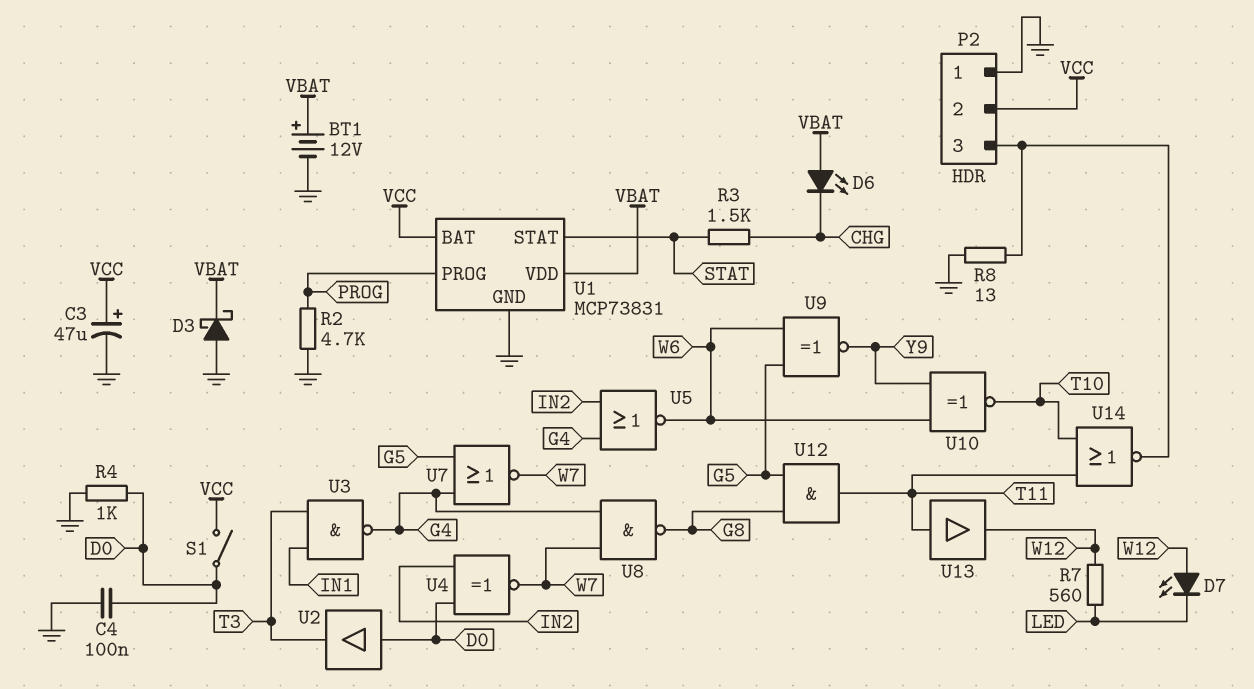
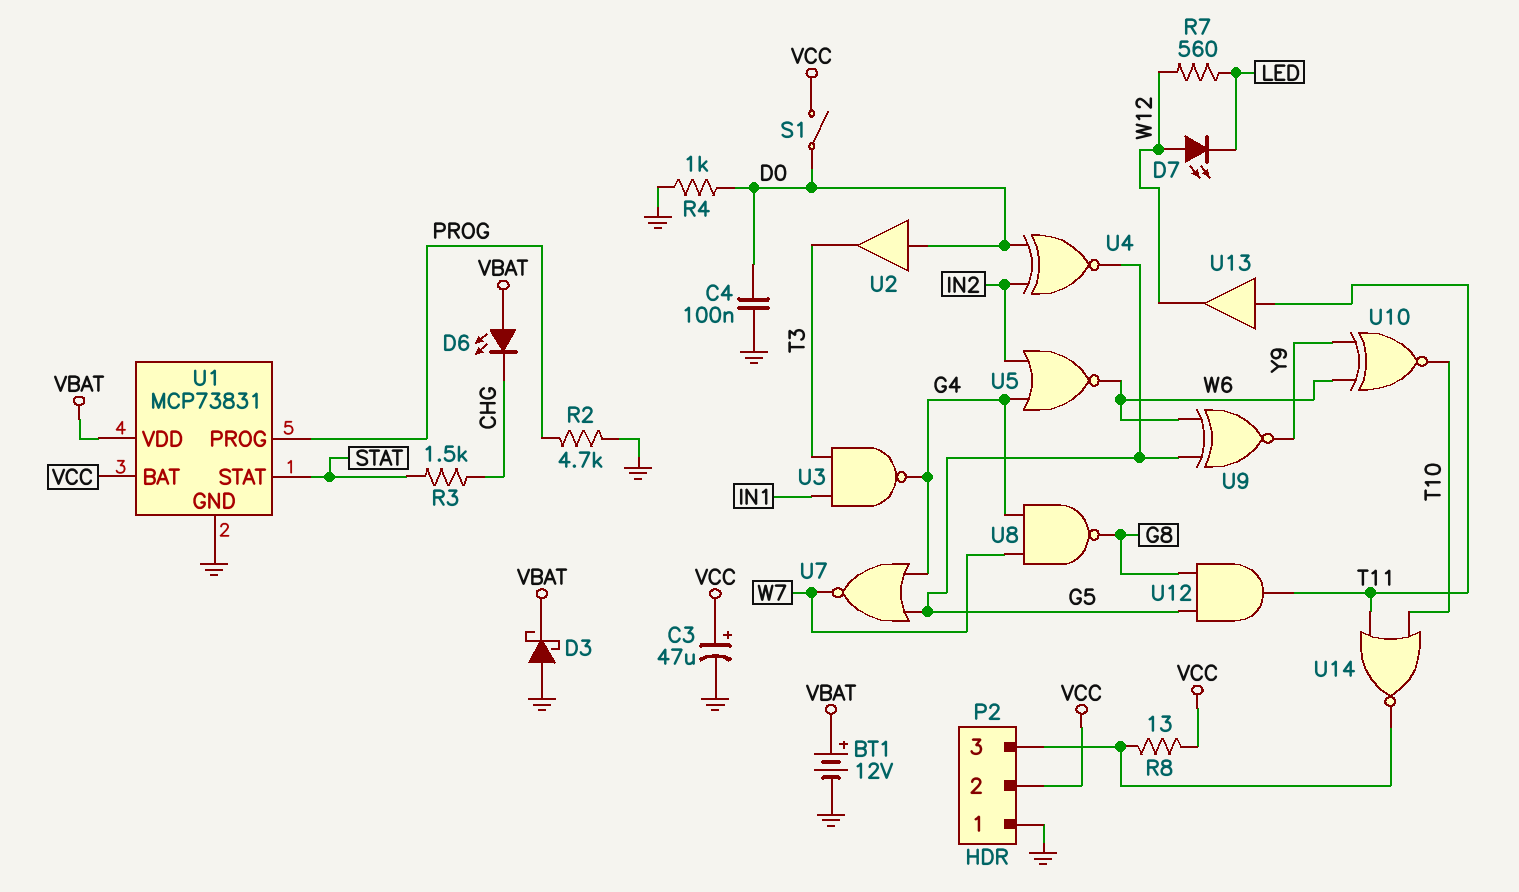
R8: 13 (GND, P2/3) -> 13 (P2/3, VCC)
U4: XNOR (in D0, in IN2, out W7) -> XNOR (in D0, in IN2, out G5)

